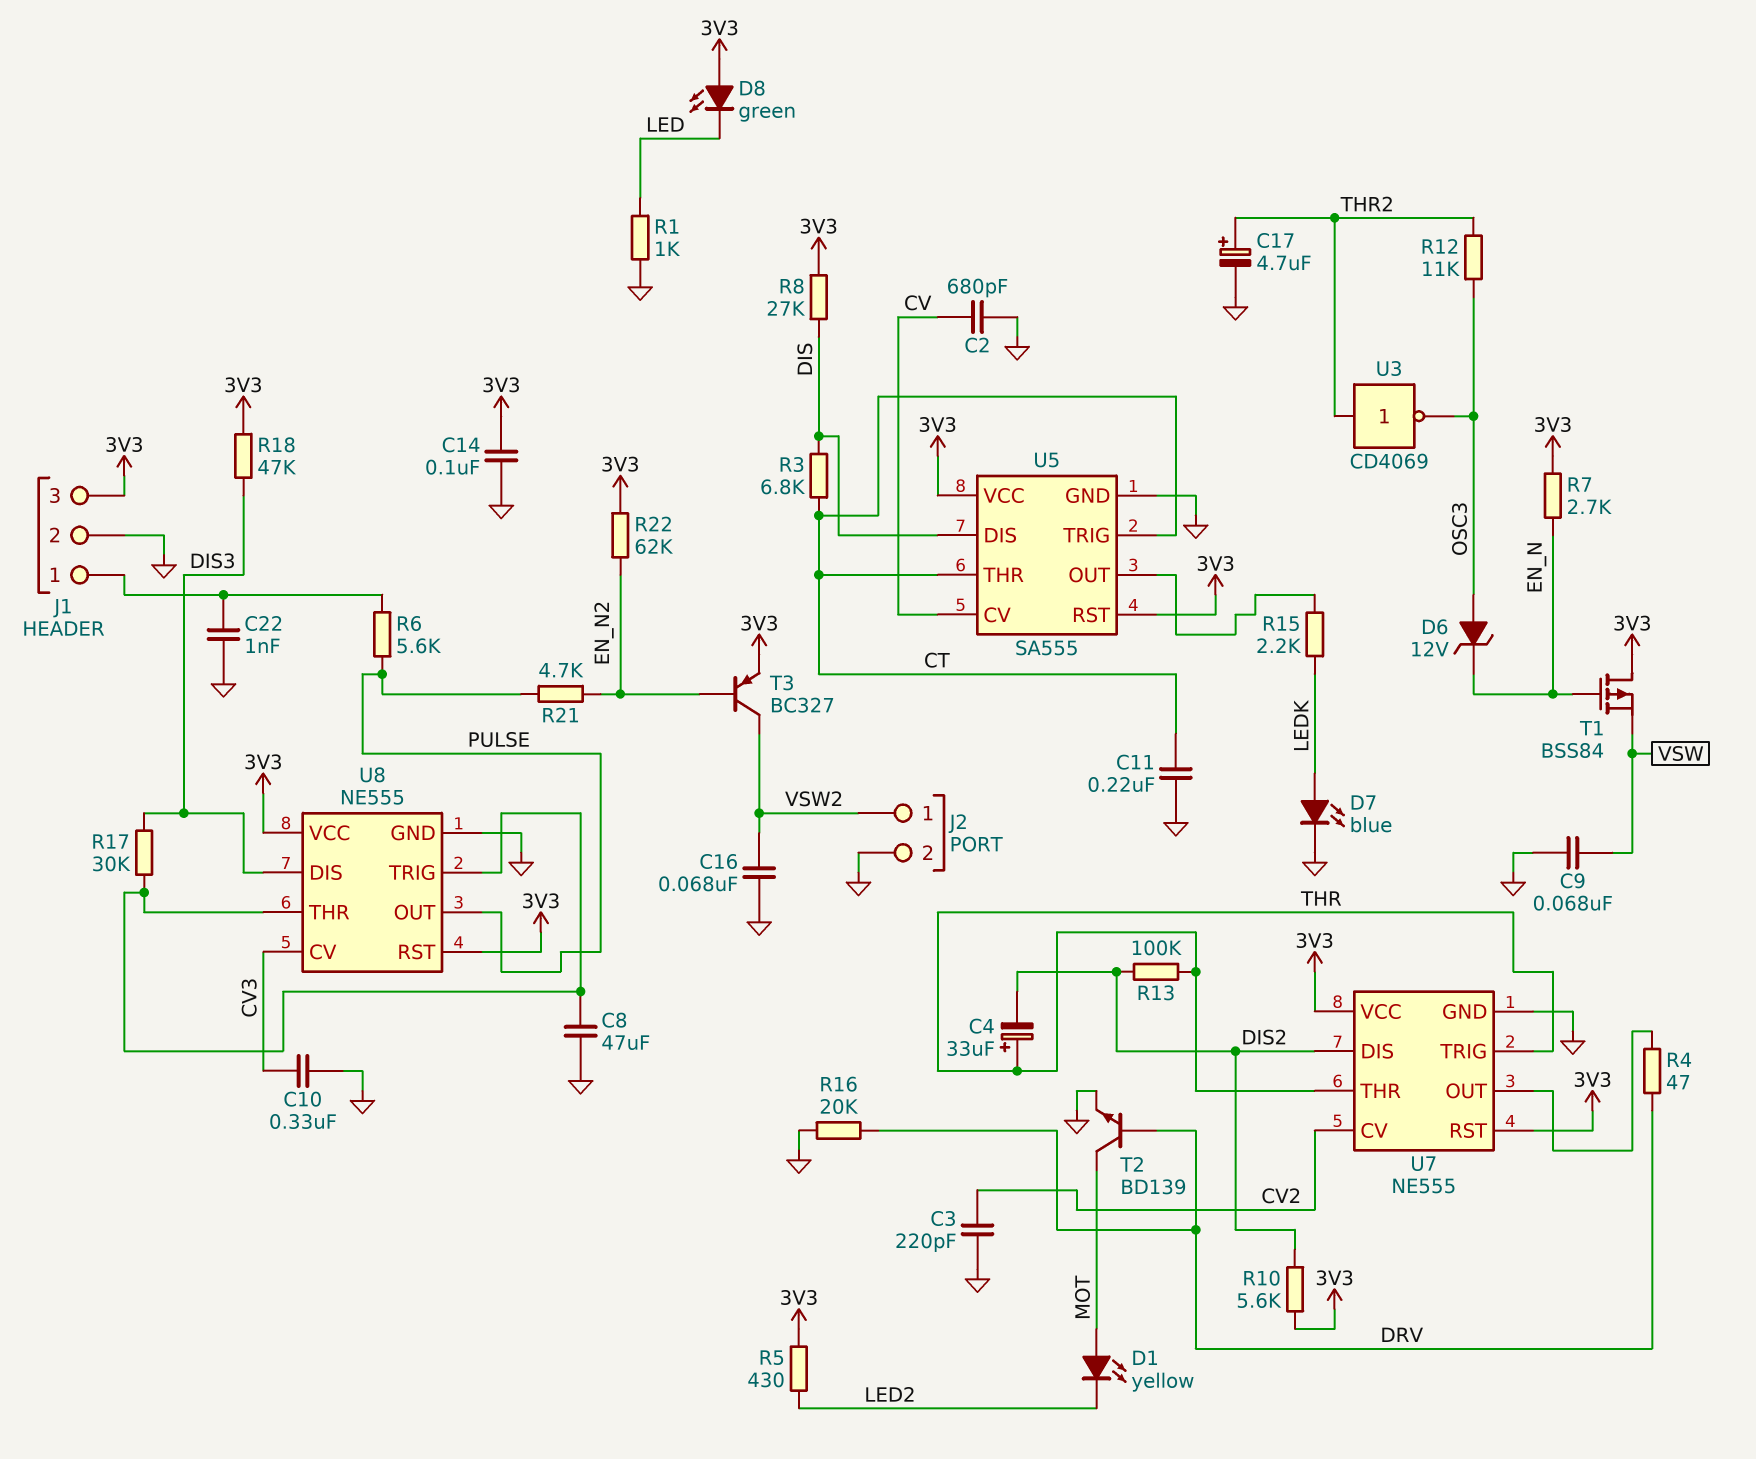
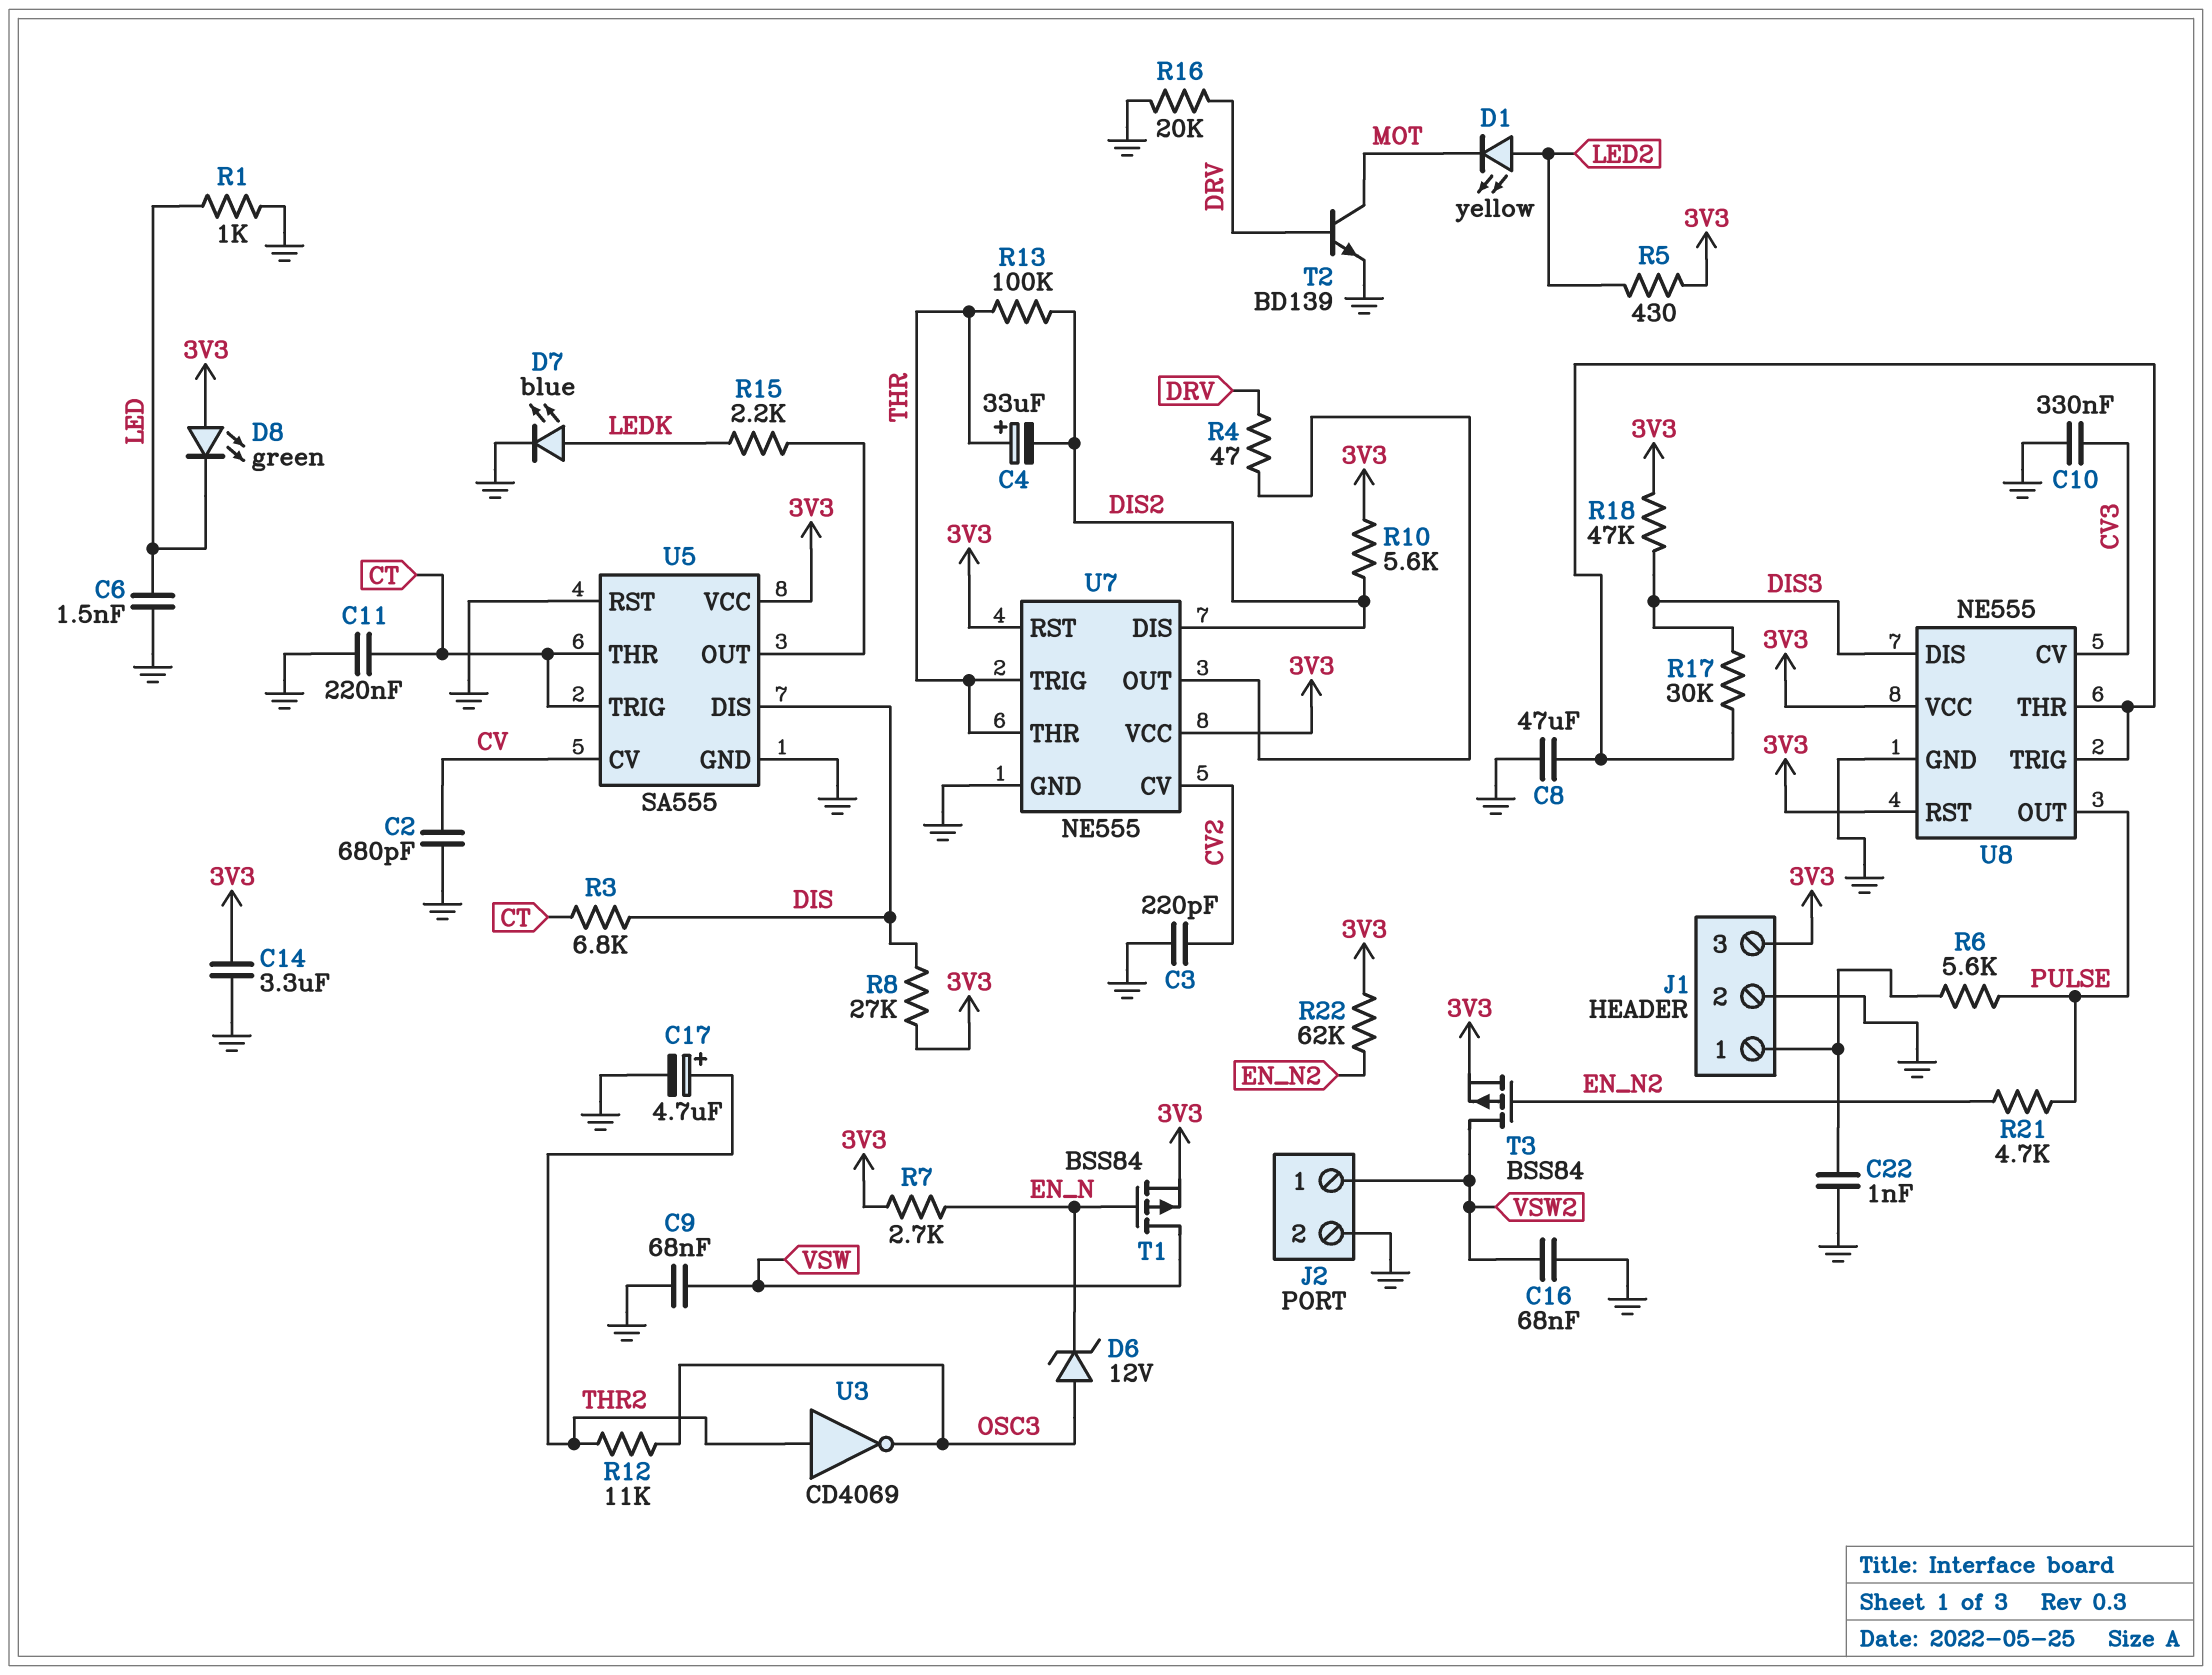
C6: none -> 1.5nF (GND, LED)
C14: 100nF (3V3, GND) -> 3.3uF (3V3, GND)
D1: LED yellow (A MOT, K LED2) -> LED yellow (A LED2, K MOT)
T1: PMOS BSS84 (G EN_N, D 3V3, S VSW) -> PMOS BSS84 (G EN_N, D VSW, S 3V3)
T3: PNP BC327 (B EN_N2, C VSW2, E 3V3) -> PMOS BSS84 (G EN_N2, D VSW2, S 3V3)
U5 pin RST: 3V3 -> GND

